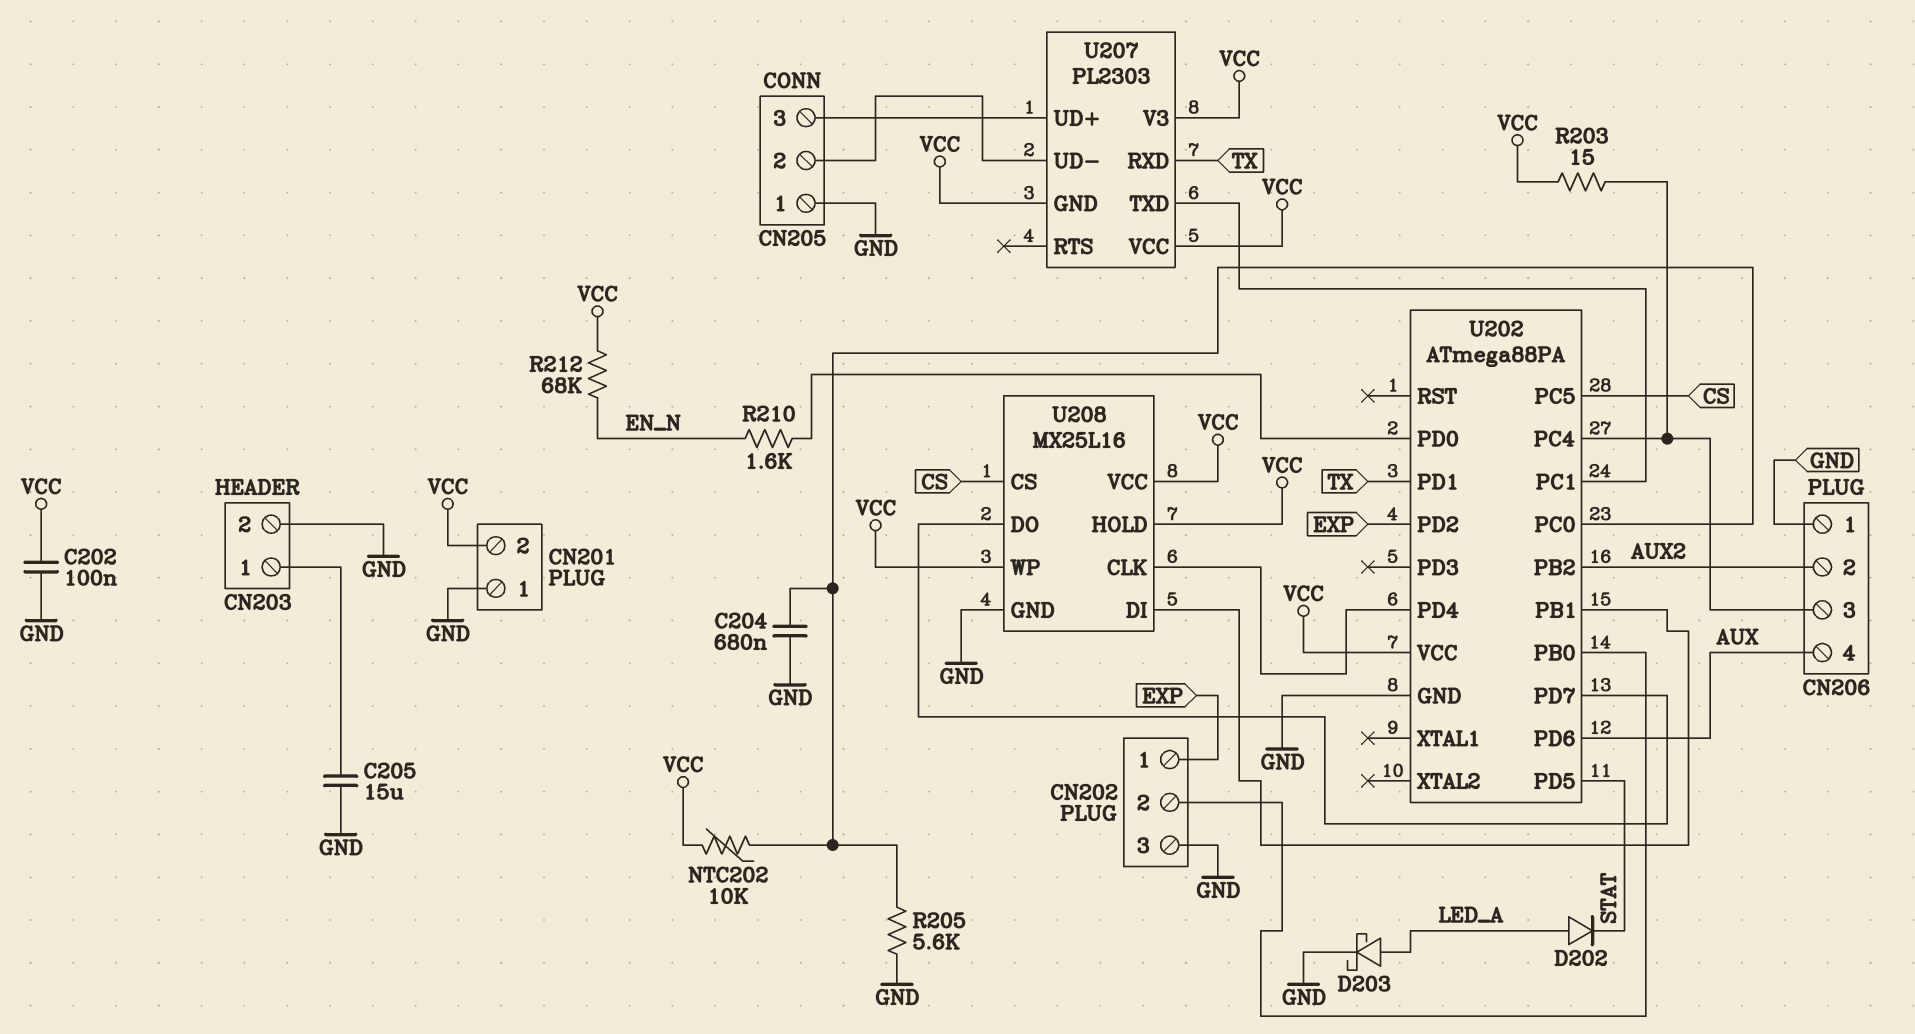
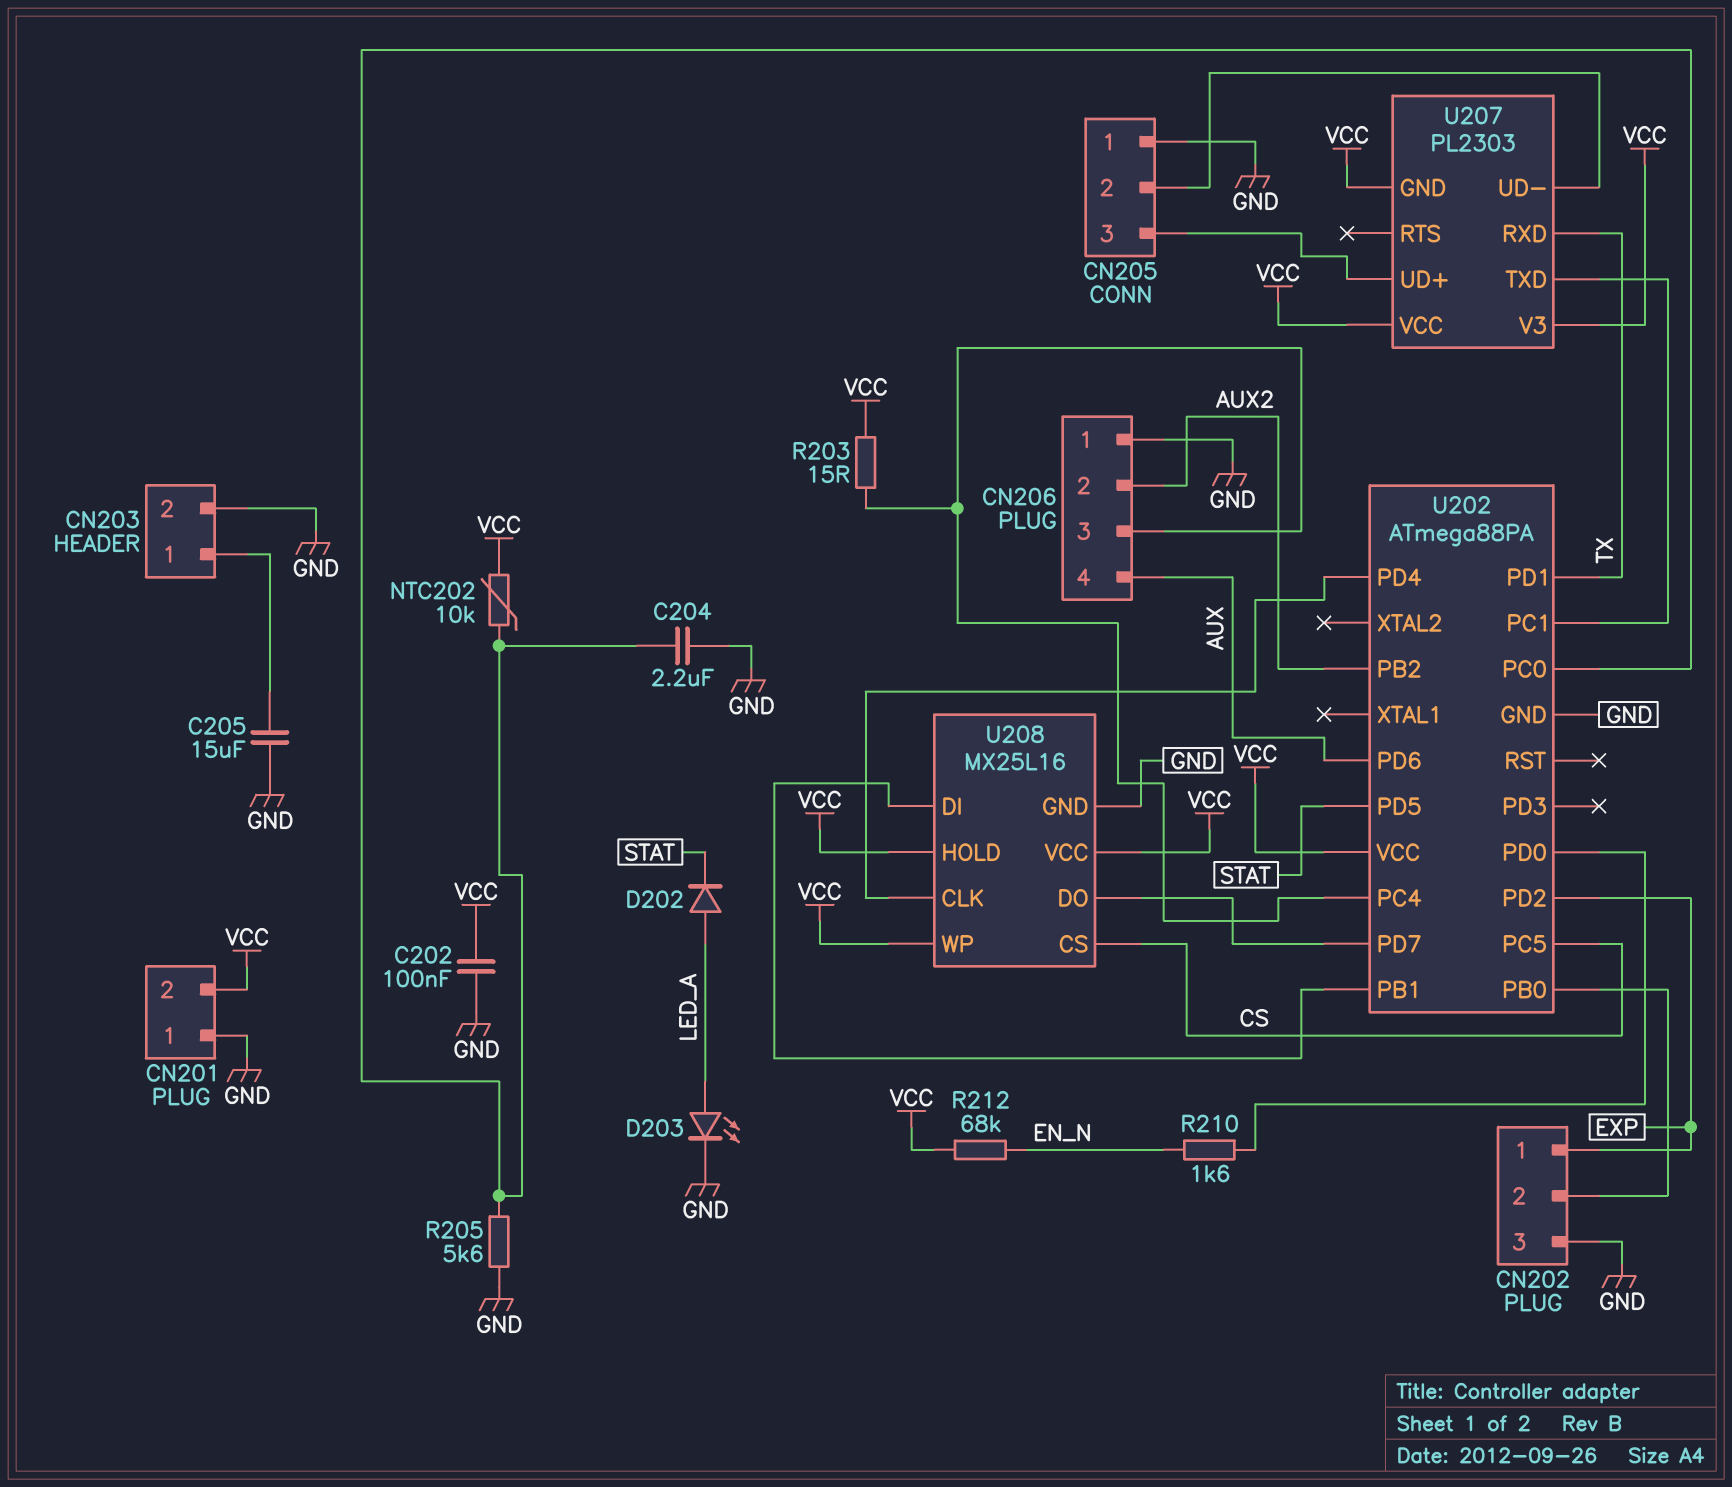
C204: 680nF (GND, U202/PC0) -> 2.2uF (GND, U202/PC0)
D203: schottky (A LED_A, K GND) -> LED (A LED_A, K GND)

